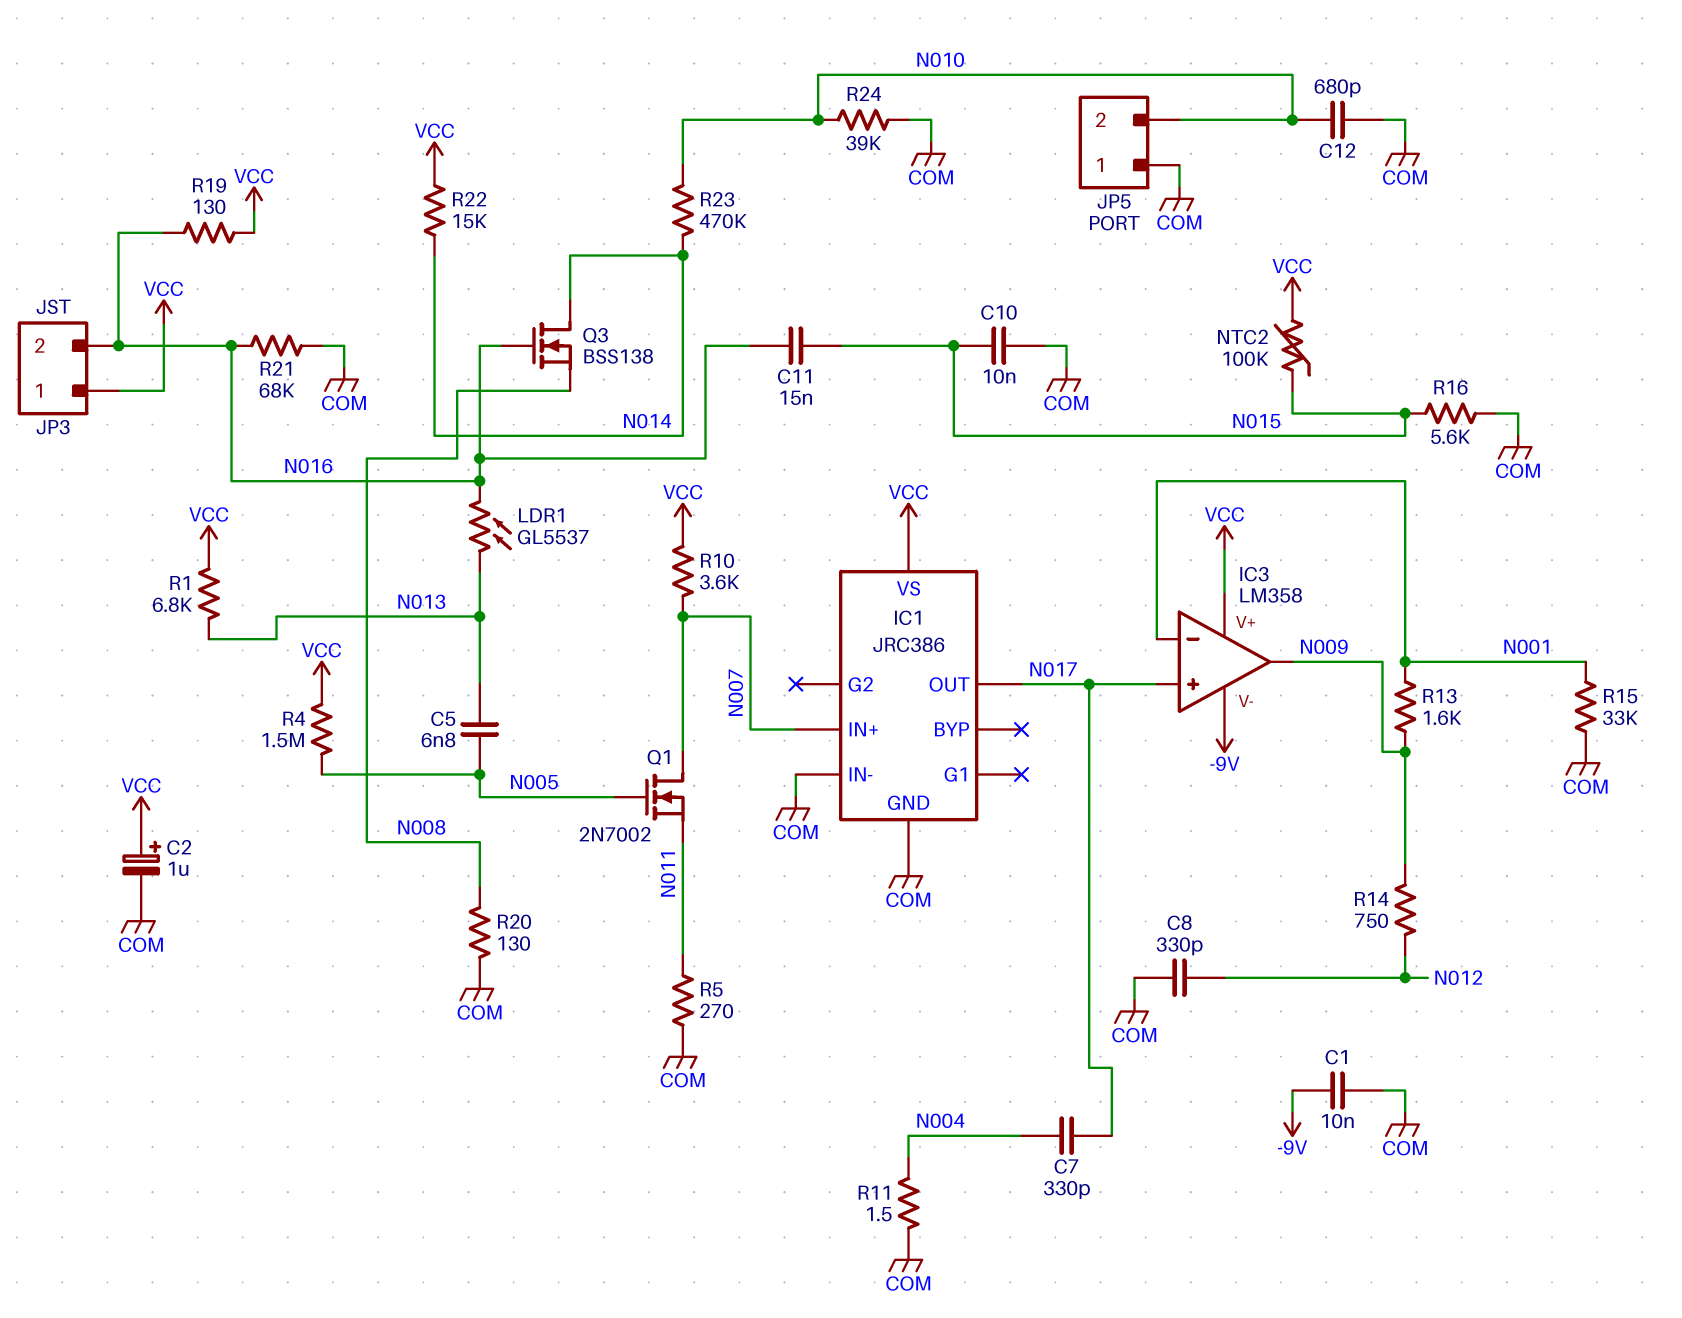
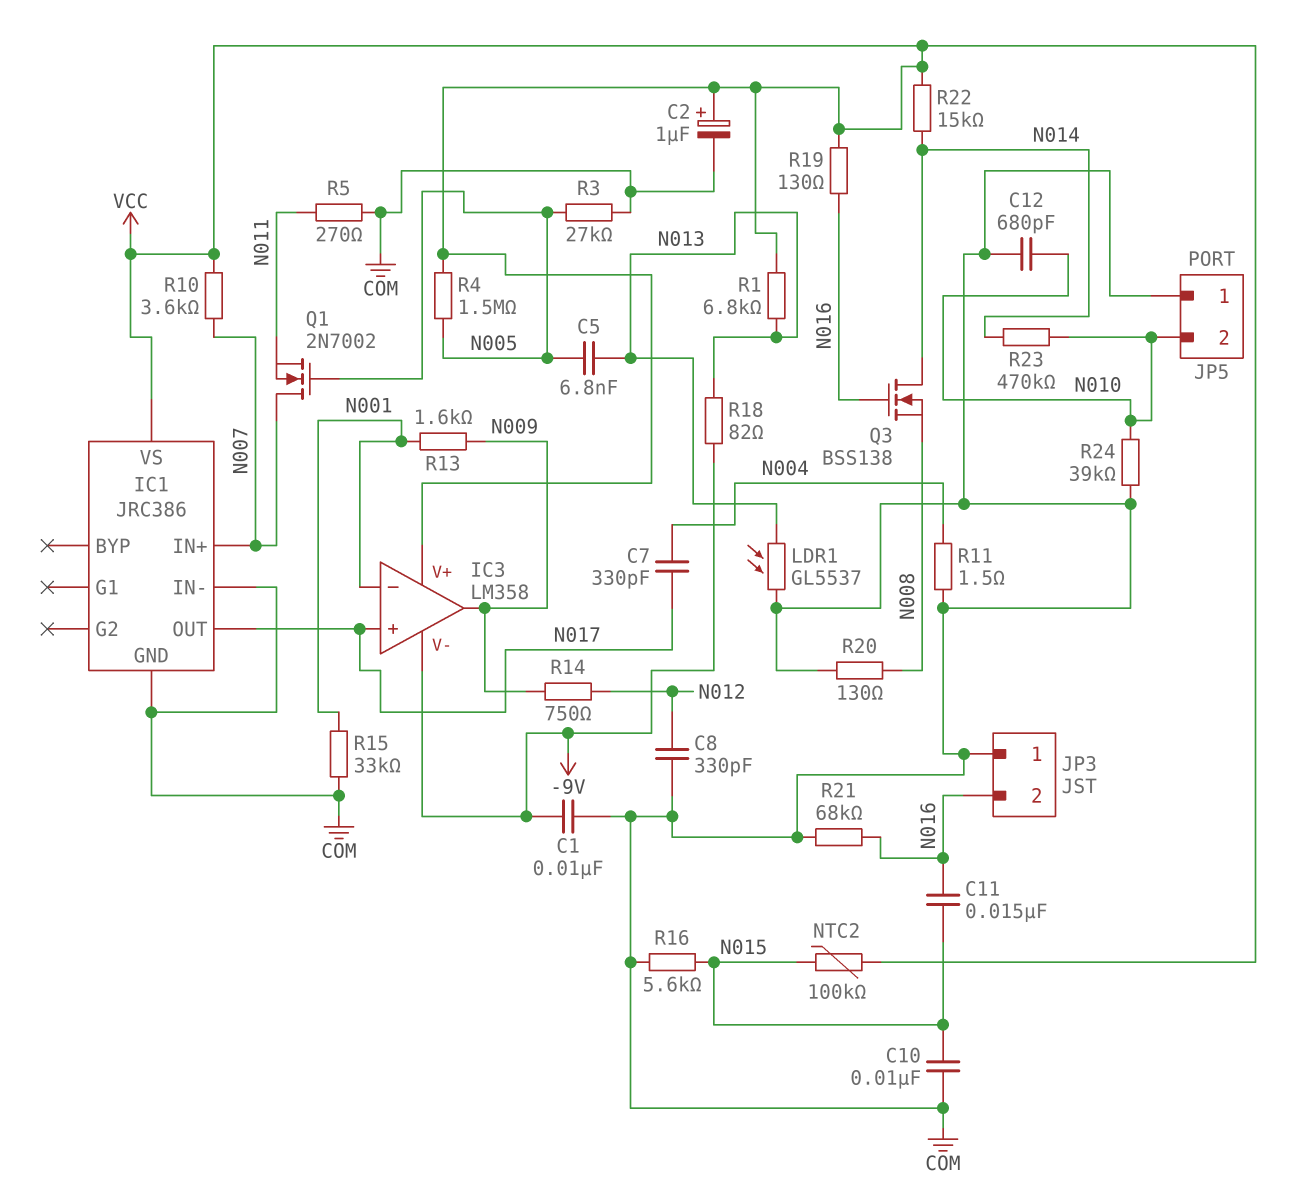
JP3 pin 1: VCC -> COM
LDR1: GL5537 (N013, N016) -> GL5537 (COM, N013)
R3: none -> 27k (COM, N005)
R18: none -> 82 (-9V, N013)

